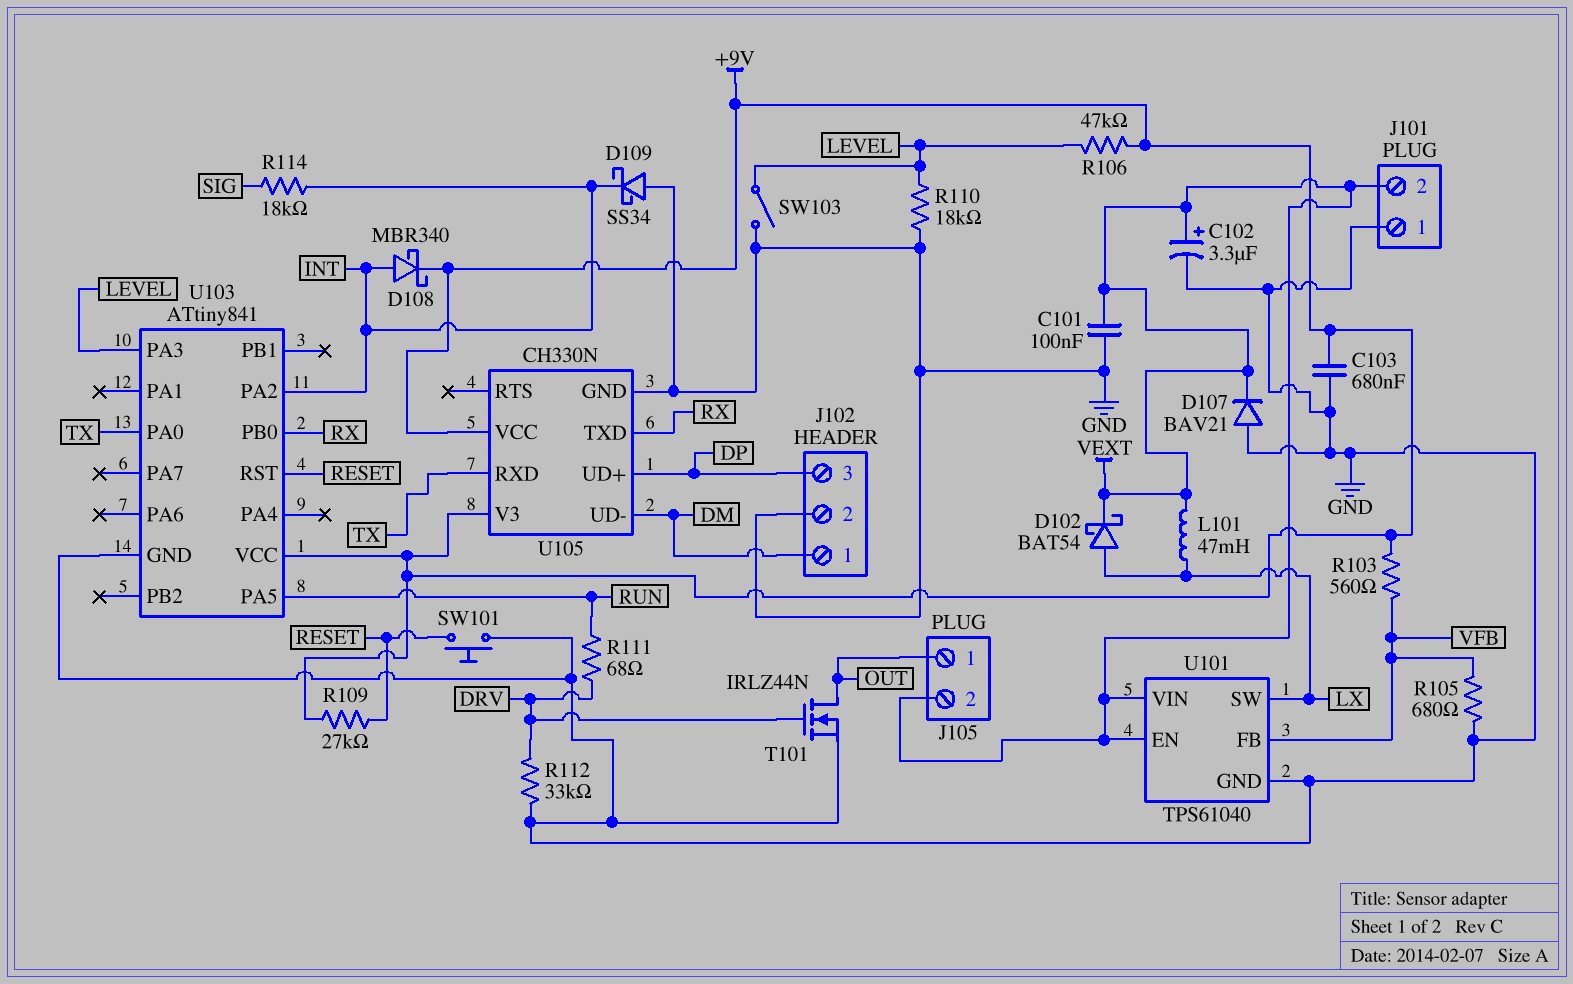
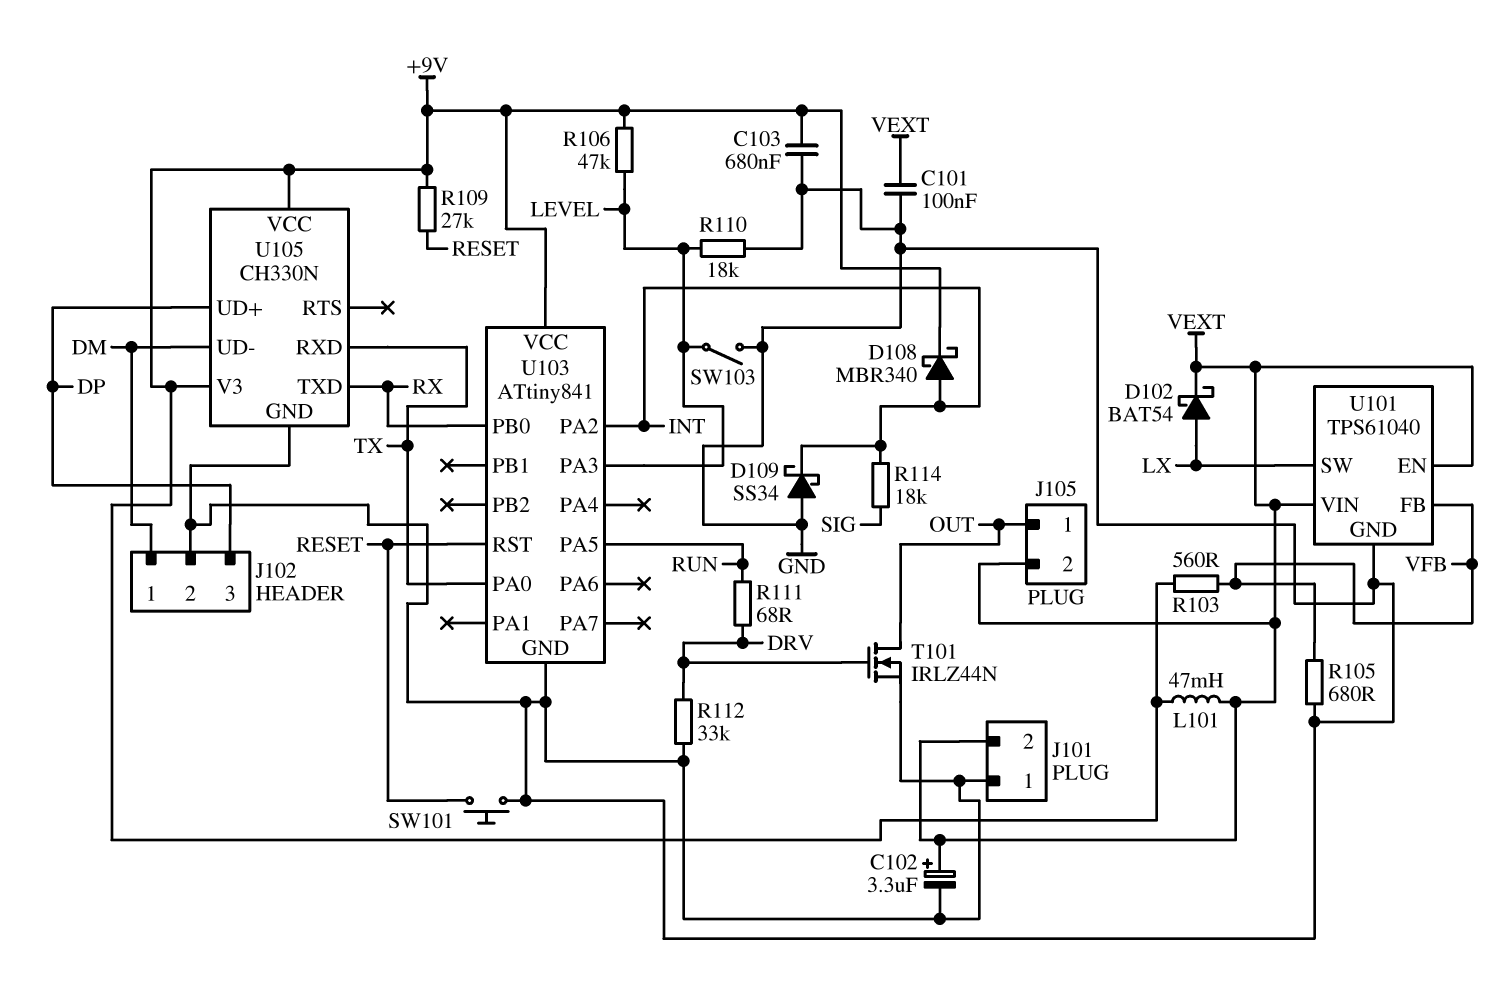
D107: diode BAV21 (A GND, K VEXT) -> none
L101: 47mH (LX, VEXT) -> 47mH (+9V, VEXT)

